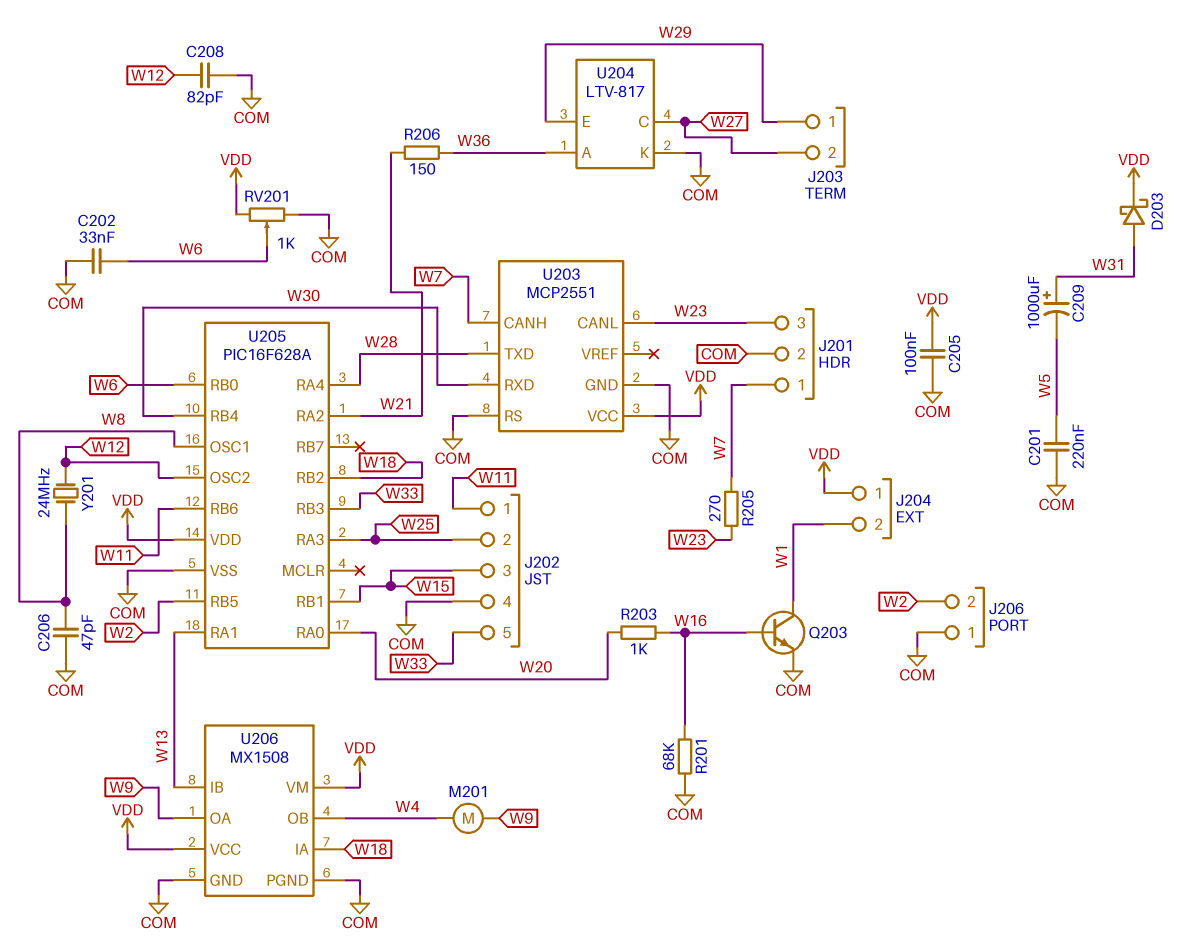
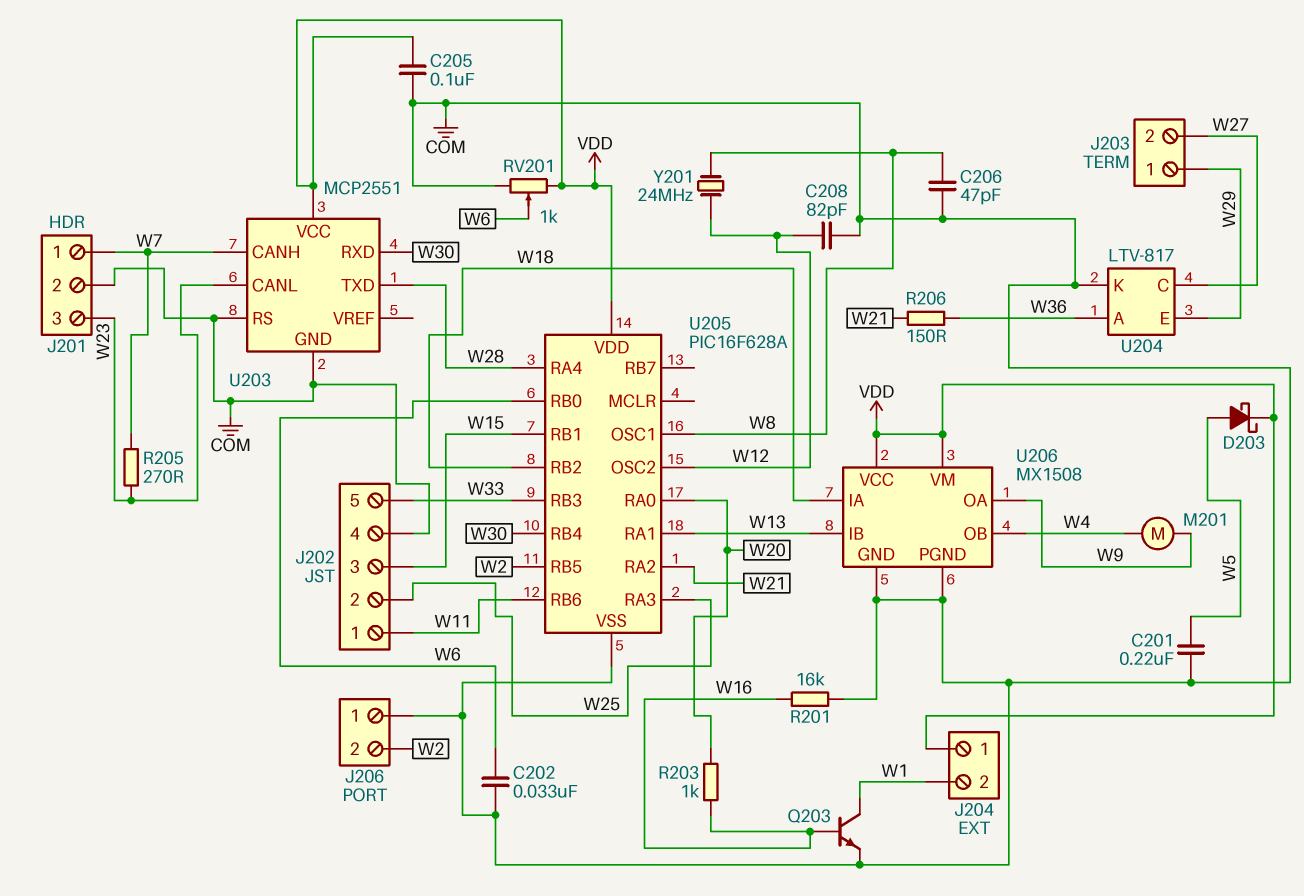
C209: 1000uF (plus W31, minus W5) -> none
D203: schottky (A W31, K VDD) -> schottky (A W5, K VDD)
R201: 68k (COM, W16) -> 16k (COM, W16)

